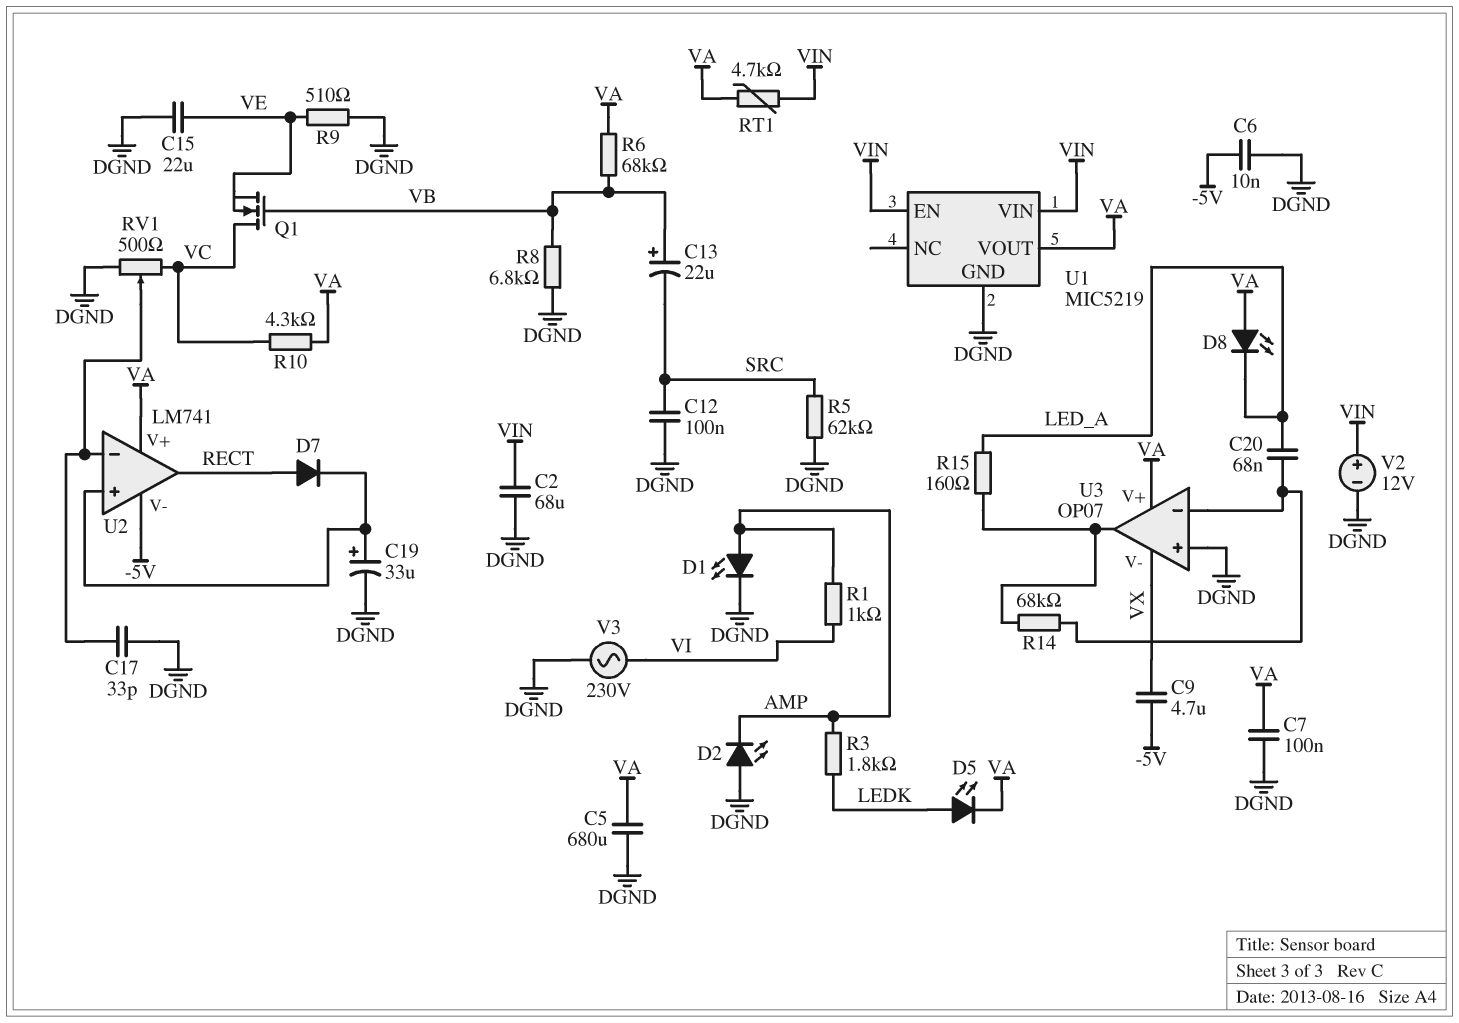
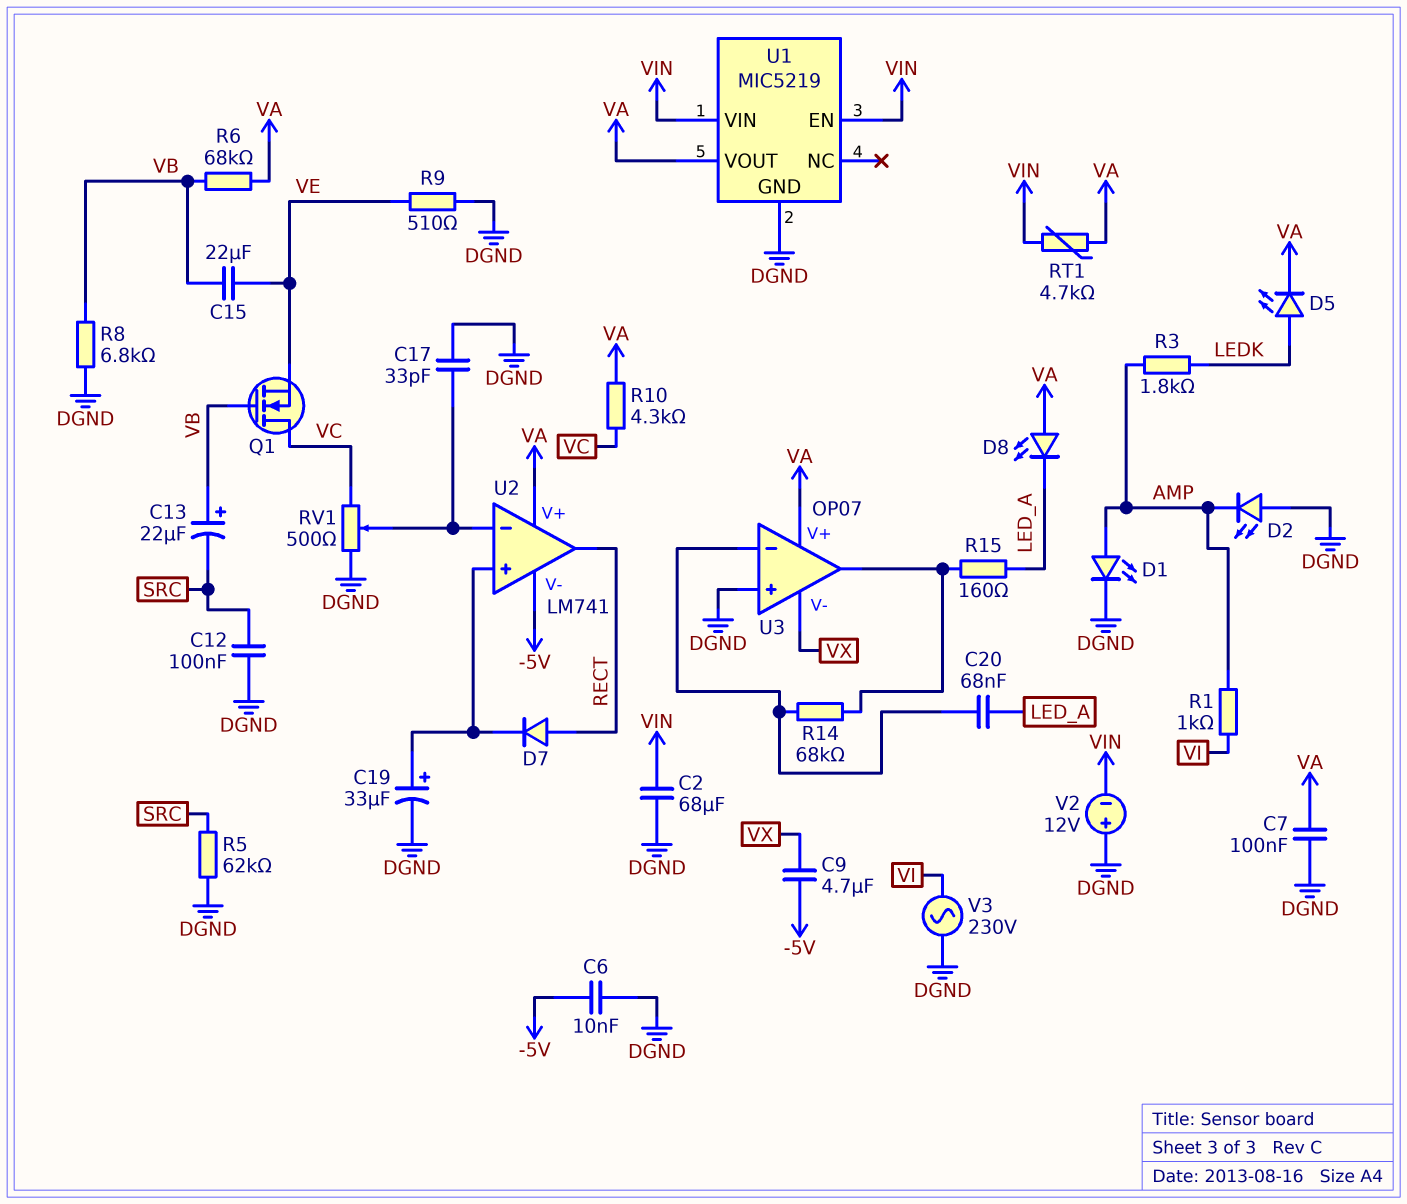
C5: 680uF (DGND, VA) -> none
C15: 22uF (DGND, VE) -> 22uF (VB, VE)
V2: 12V (plus VIN, minus DGND) -> 12V (plus DGND, minus VIN)

